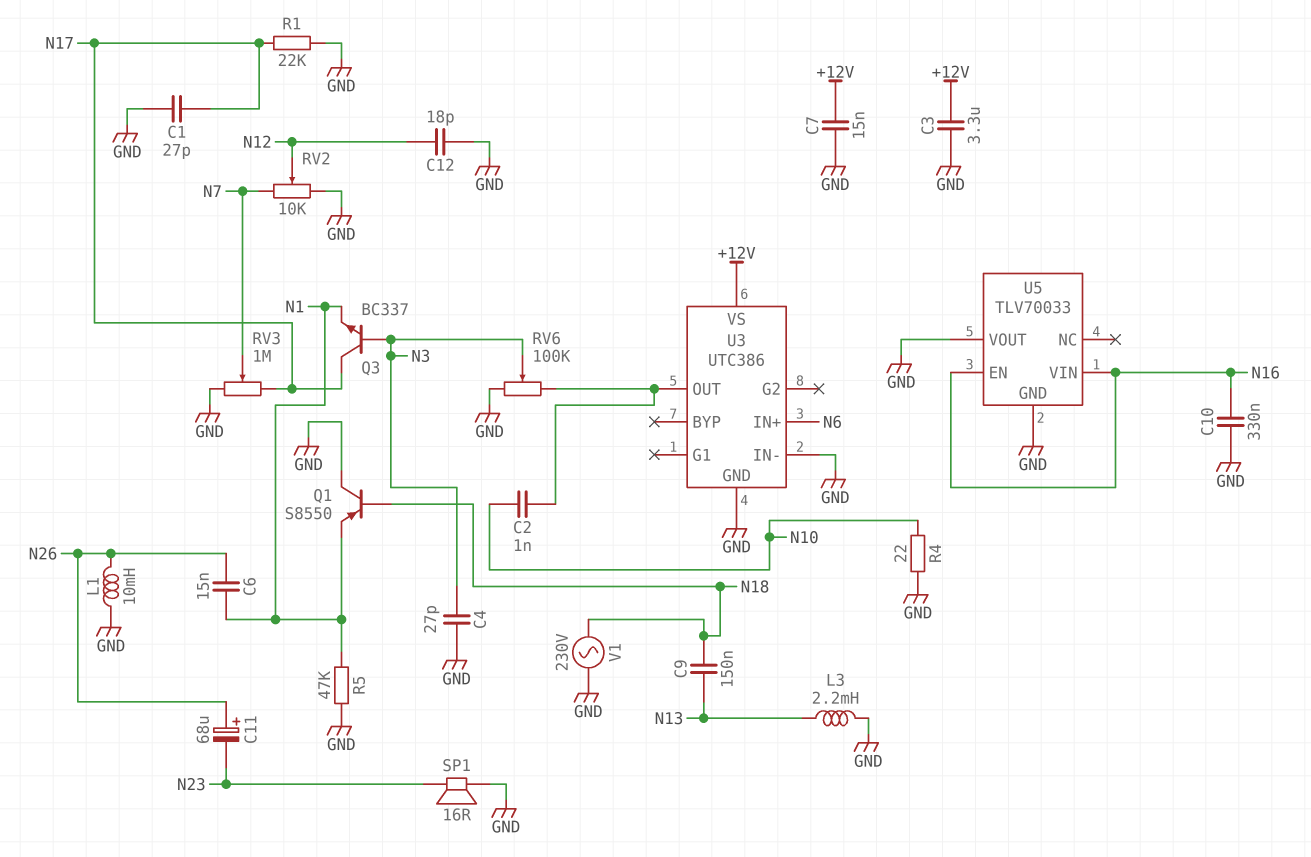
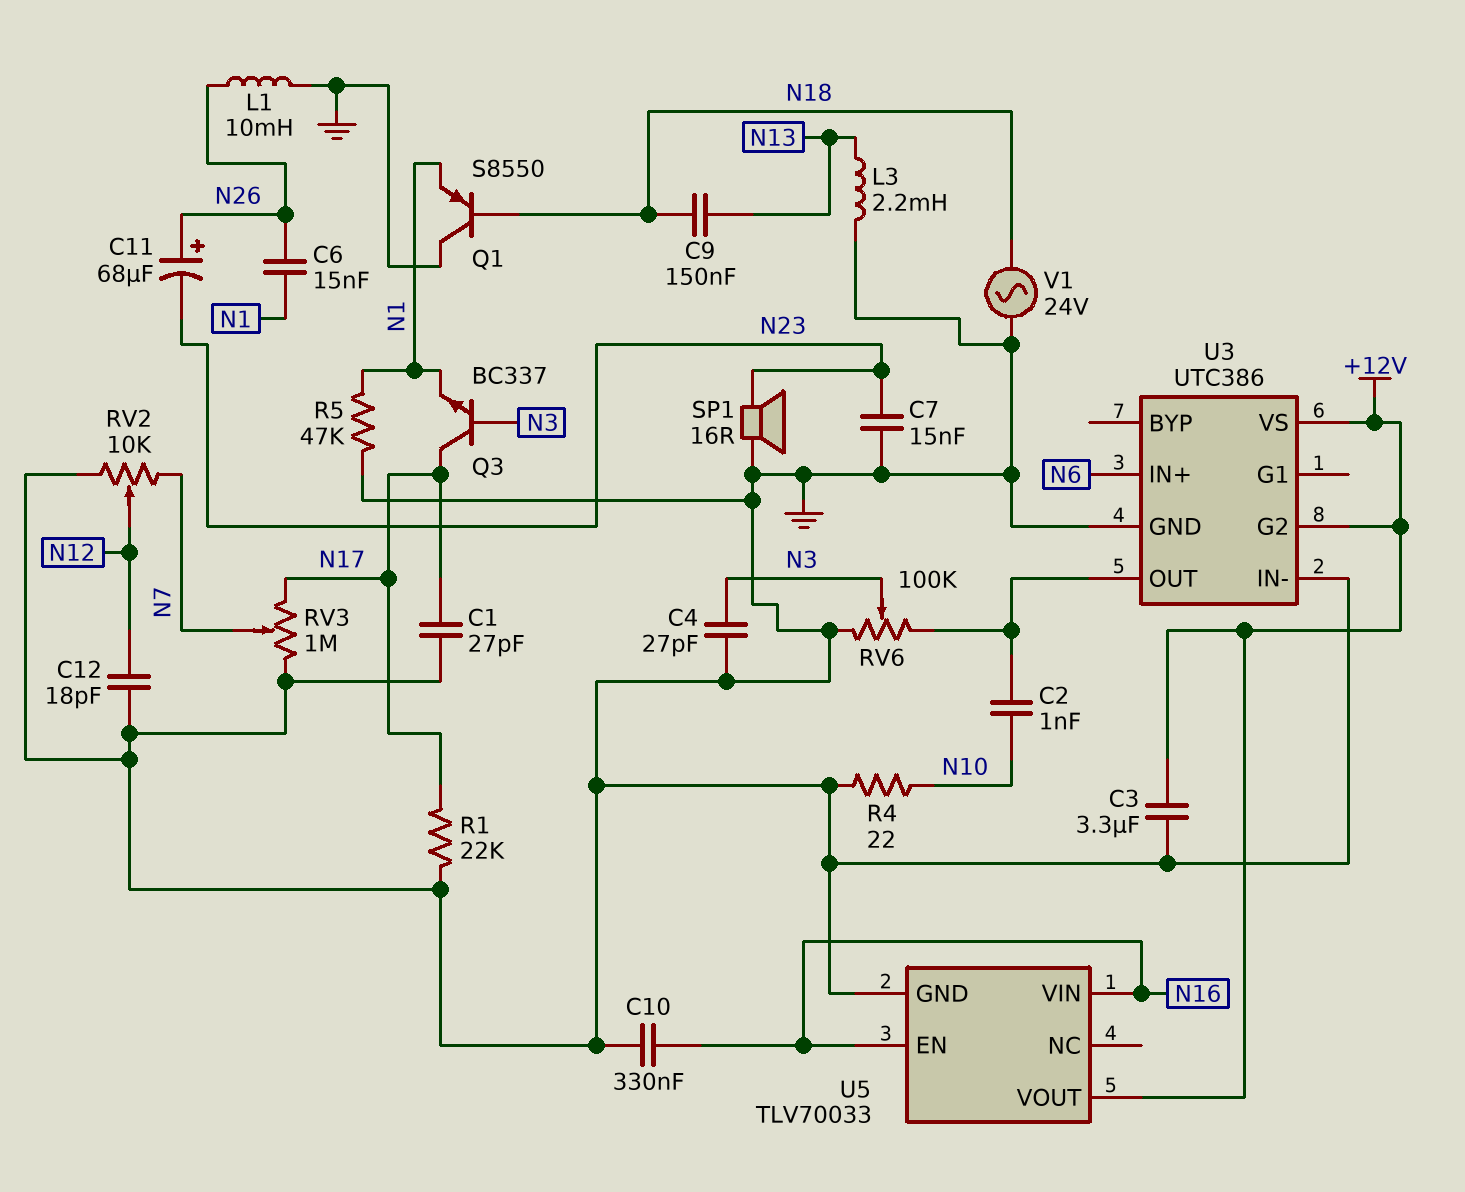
C7: 15nF (+12V, GND) -> 15nF (GND, N23)
U3 pin G2: none -> +12V
U5 pin VOUT: GND -> +12V
V1: AC 230V (GND, N18) -> AC 24V (GND, N18)

